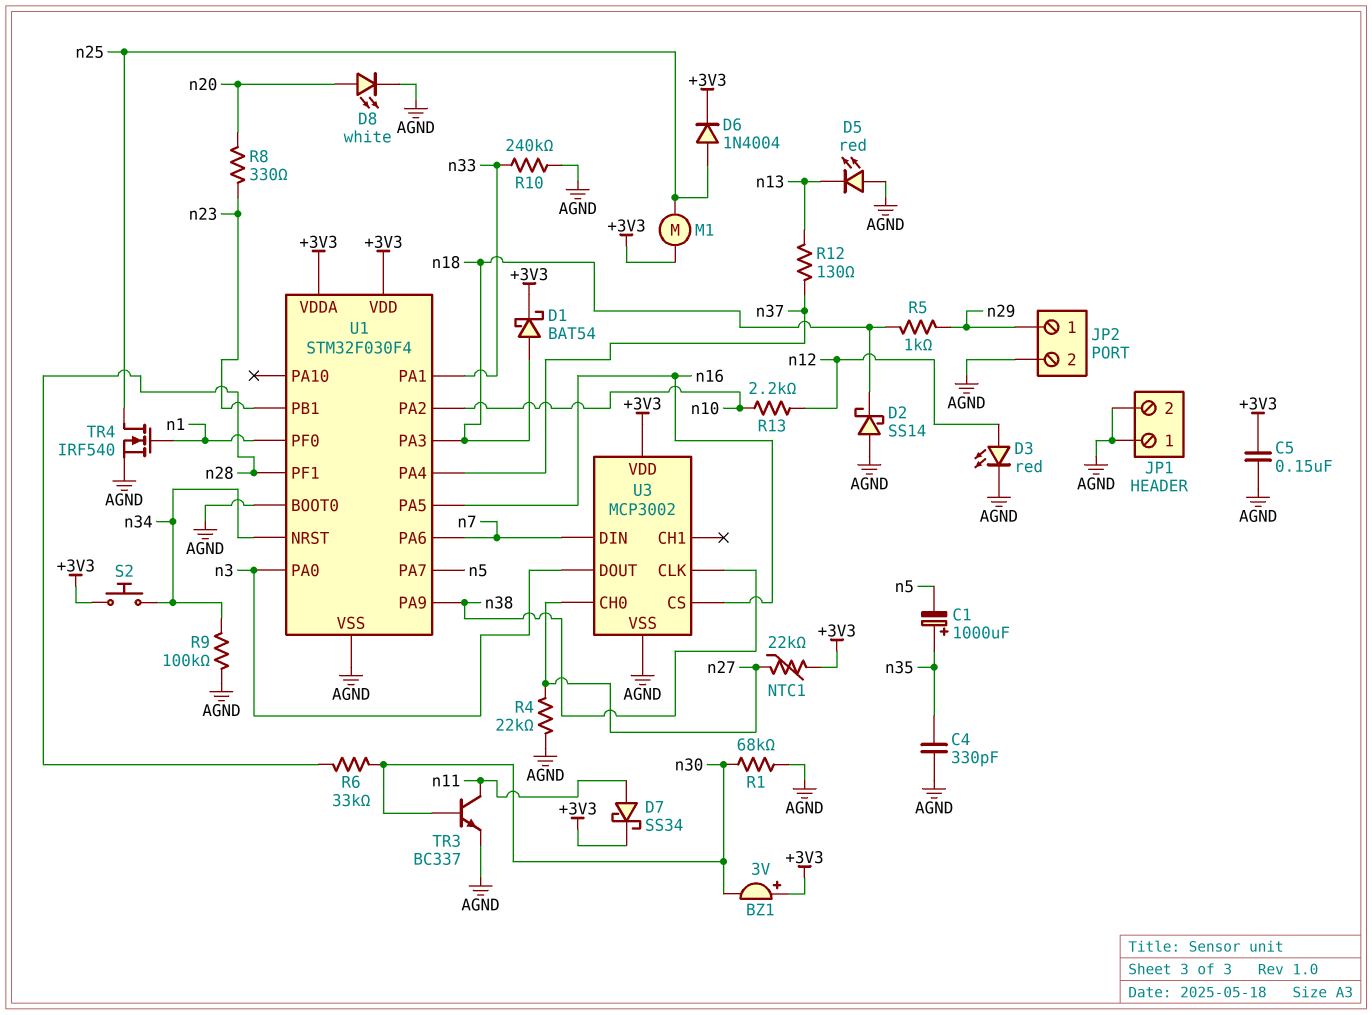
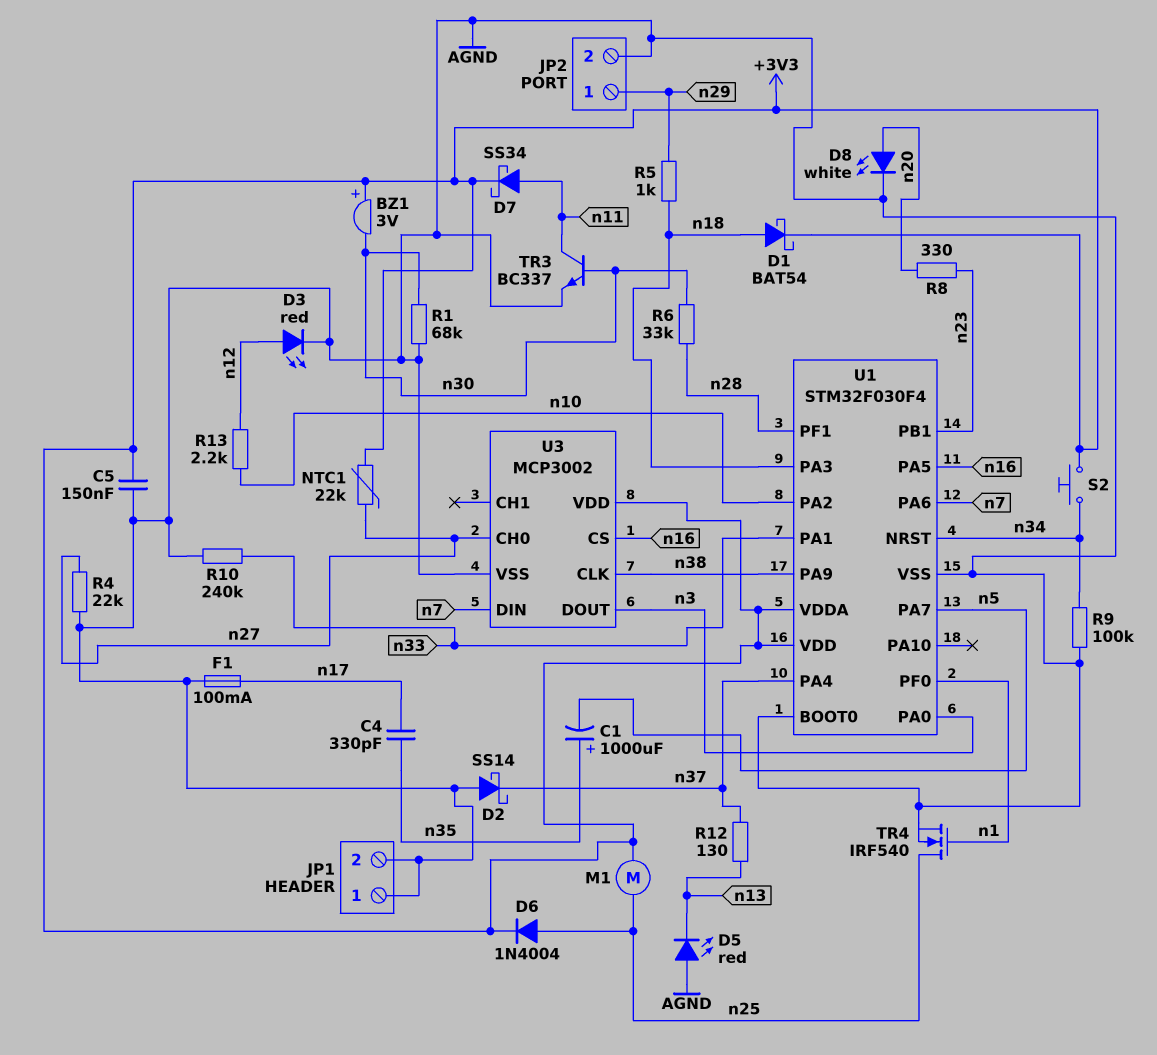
C4: 330pF (AGND, n35) -> 330pF (n17, n35)
D2: schottky SS14 (A AGND, K n18) -> schottky SS14 (A AGND, K n37)
F1: none -> 100mA (AGND, n17)

